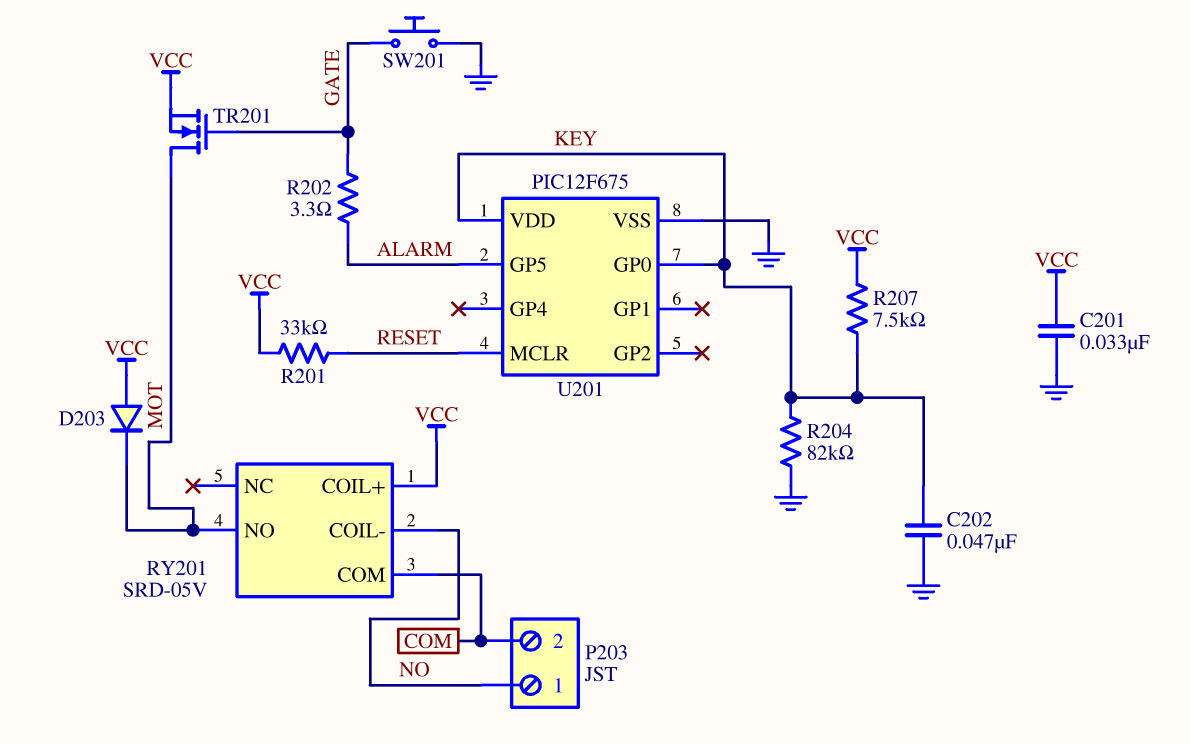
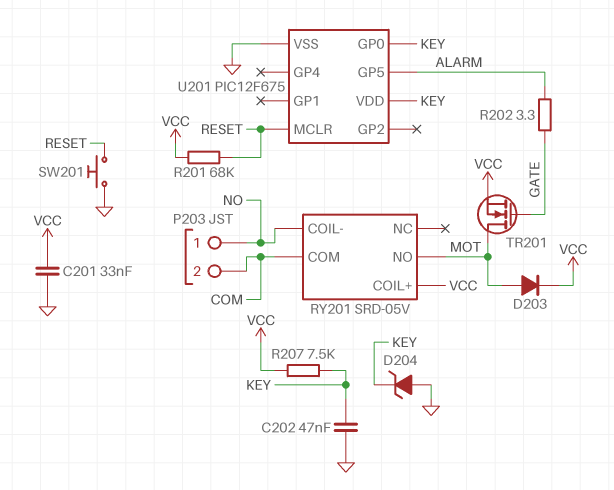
D203: diode (A VCC, K MOT) -> diode (A MOT, K VCC)
D204: none -> zener (A GND, K KEY)
R201: 33k (RESET, VCC) -> 68k (RESET, VCC)
R204: 82k (GND, KEY) -> none
SW201: button (GATE, GND) -> button (GND, RESET)

